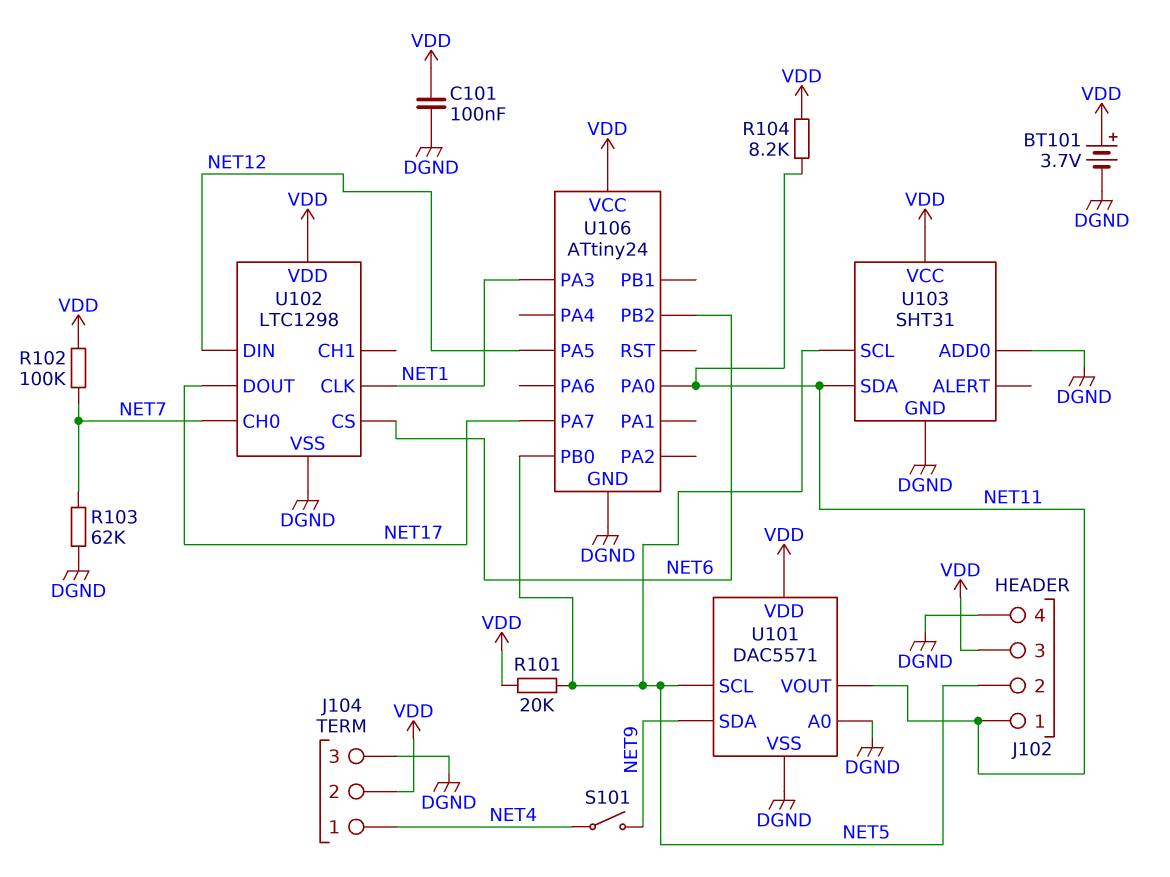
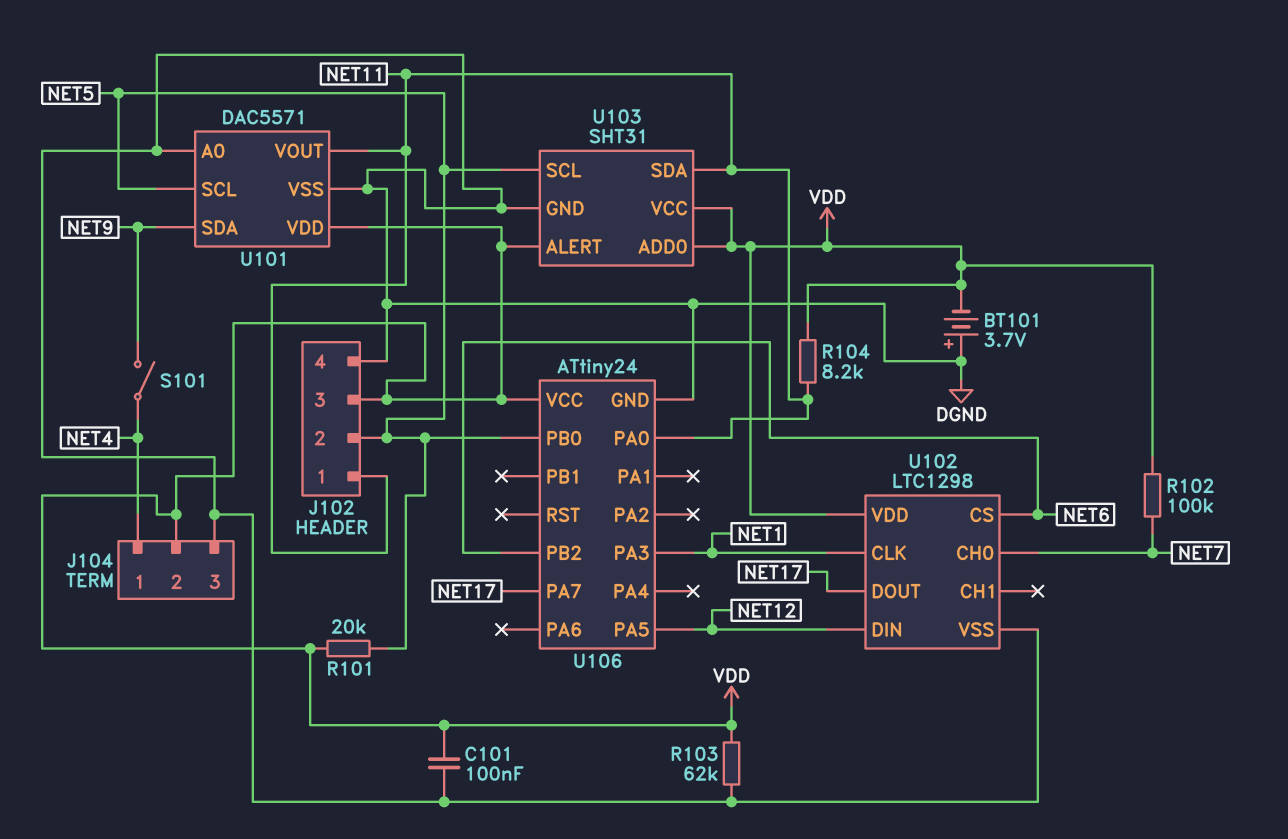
BT101: 3.7V (plus VDD, minus DGND) -> 3.7V (plus DGND, minus VDD)
R103: 62k (DGND, NET7) -> 62k (DGND, VDD)
U103 pin ADD0: DGND -> VDD
U103 pin ALERT: none -> VDD

